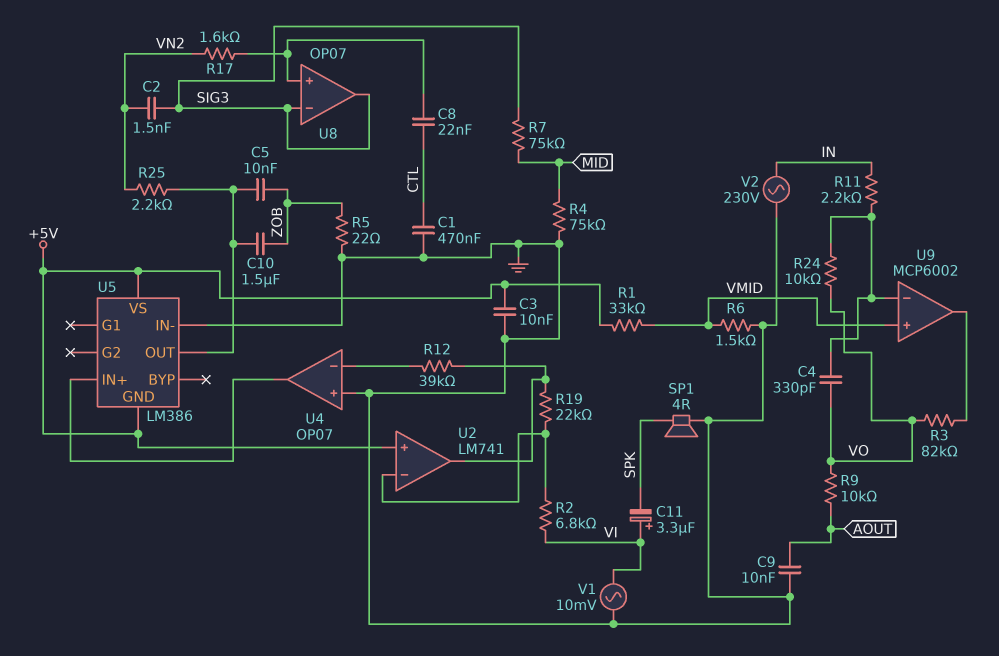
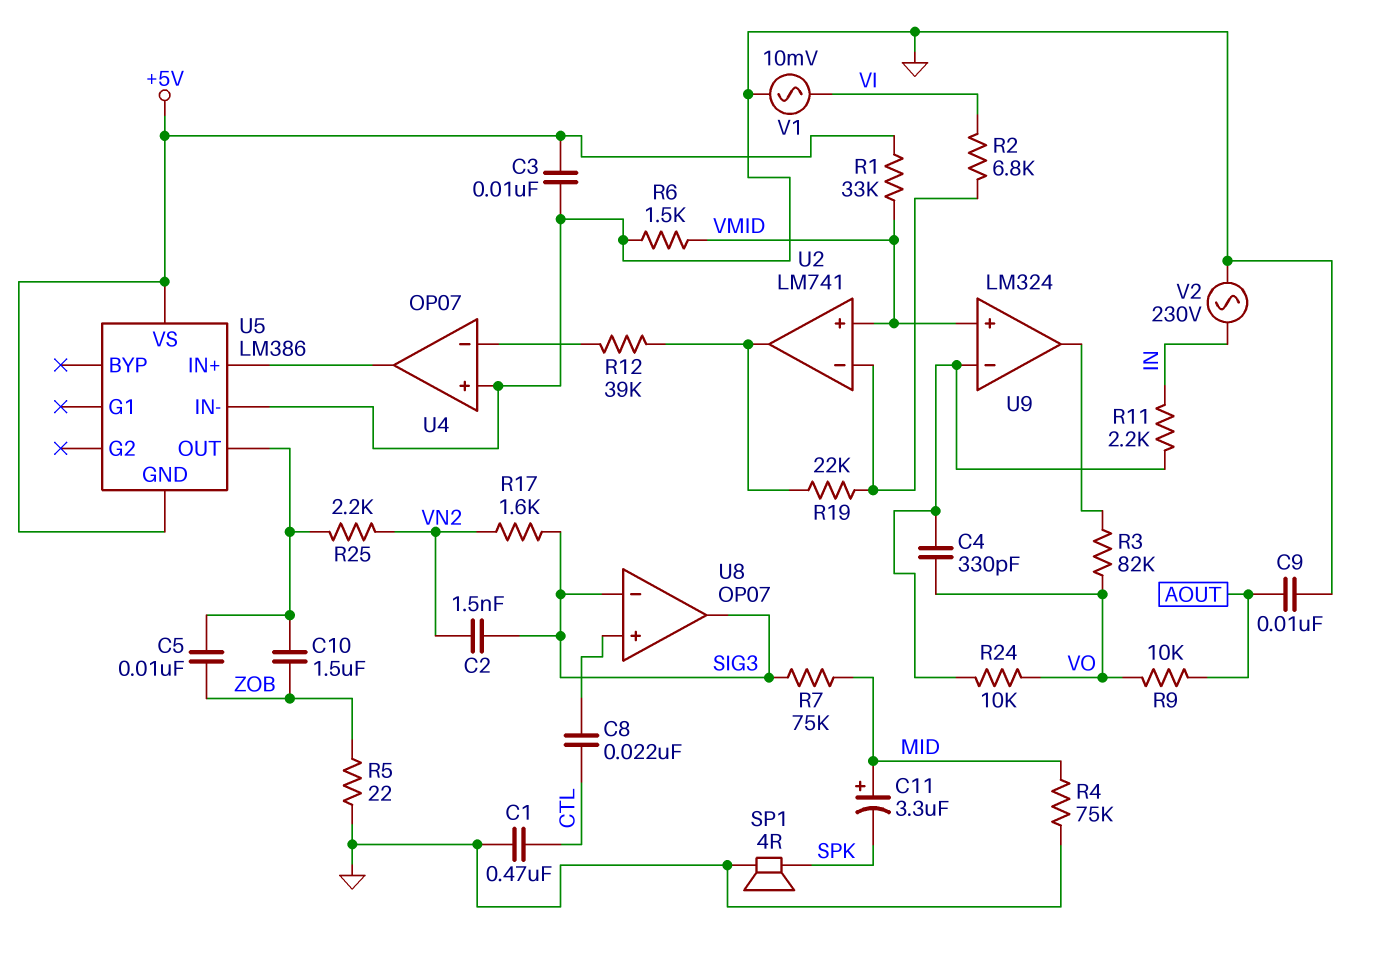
C11: 3.3uF (plus VI, minus SPK) -> 3.3uF (plus MID, minus SPK)
R17: 1.6k (U8/in+, VN2) -> 1.6k (SIG3, VN2)
U2 pin in+: +5V -> VMID
U9: MCP6002 -> LM324

